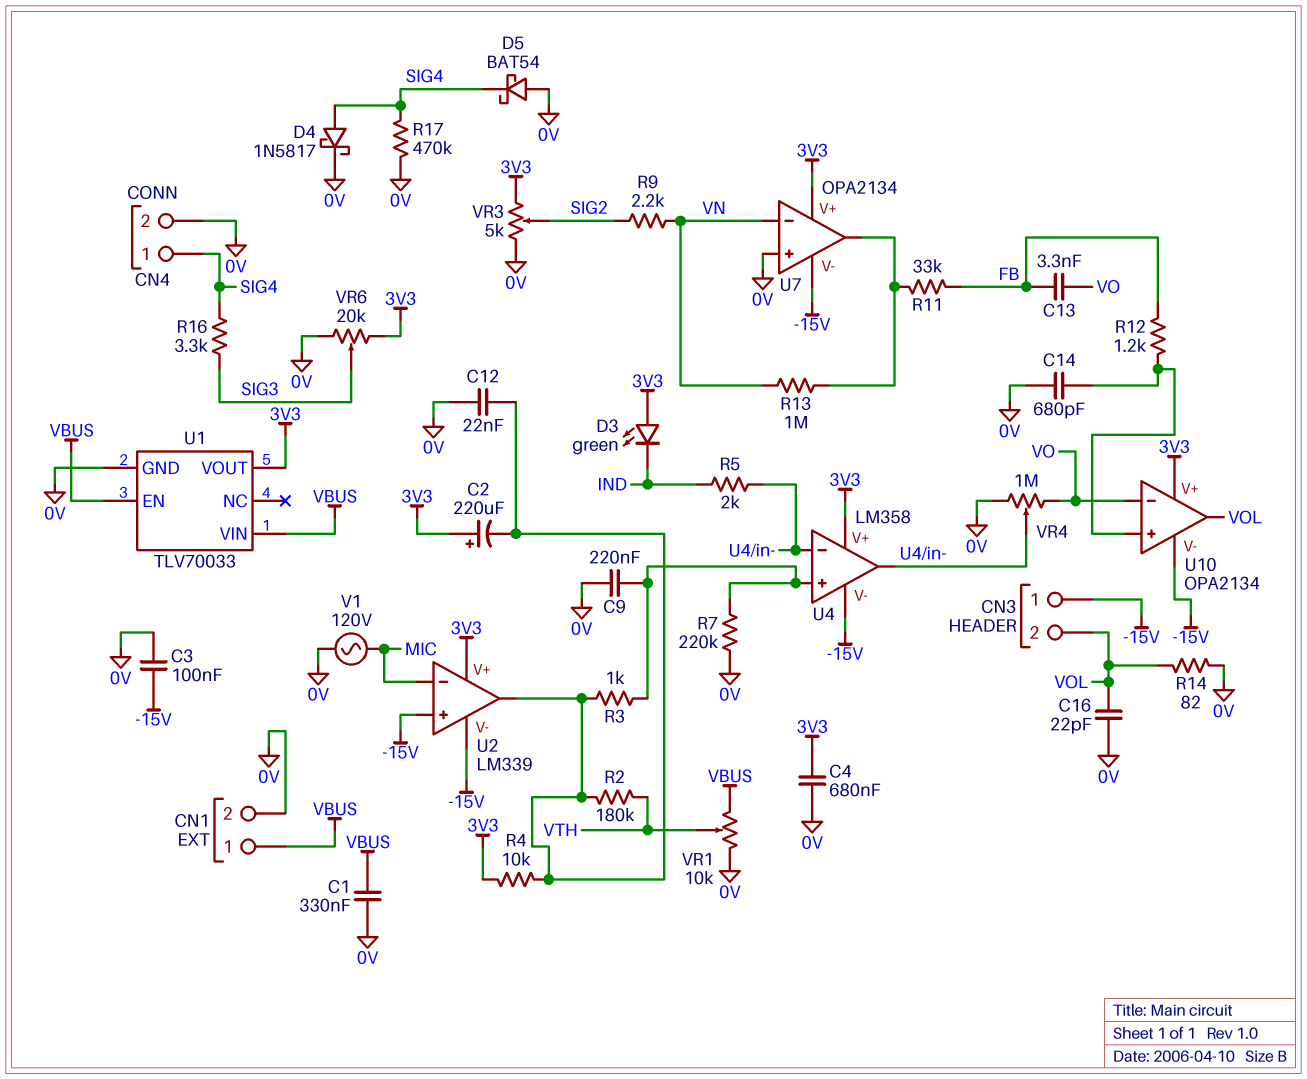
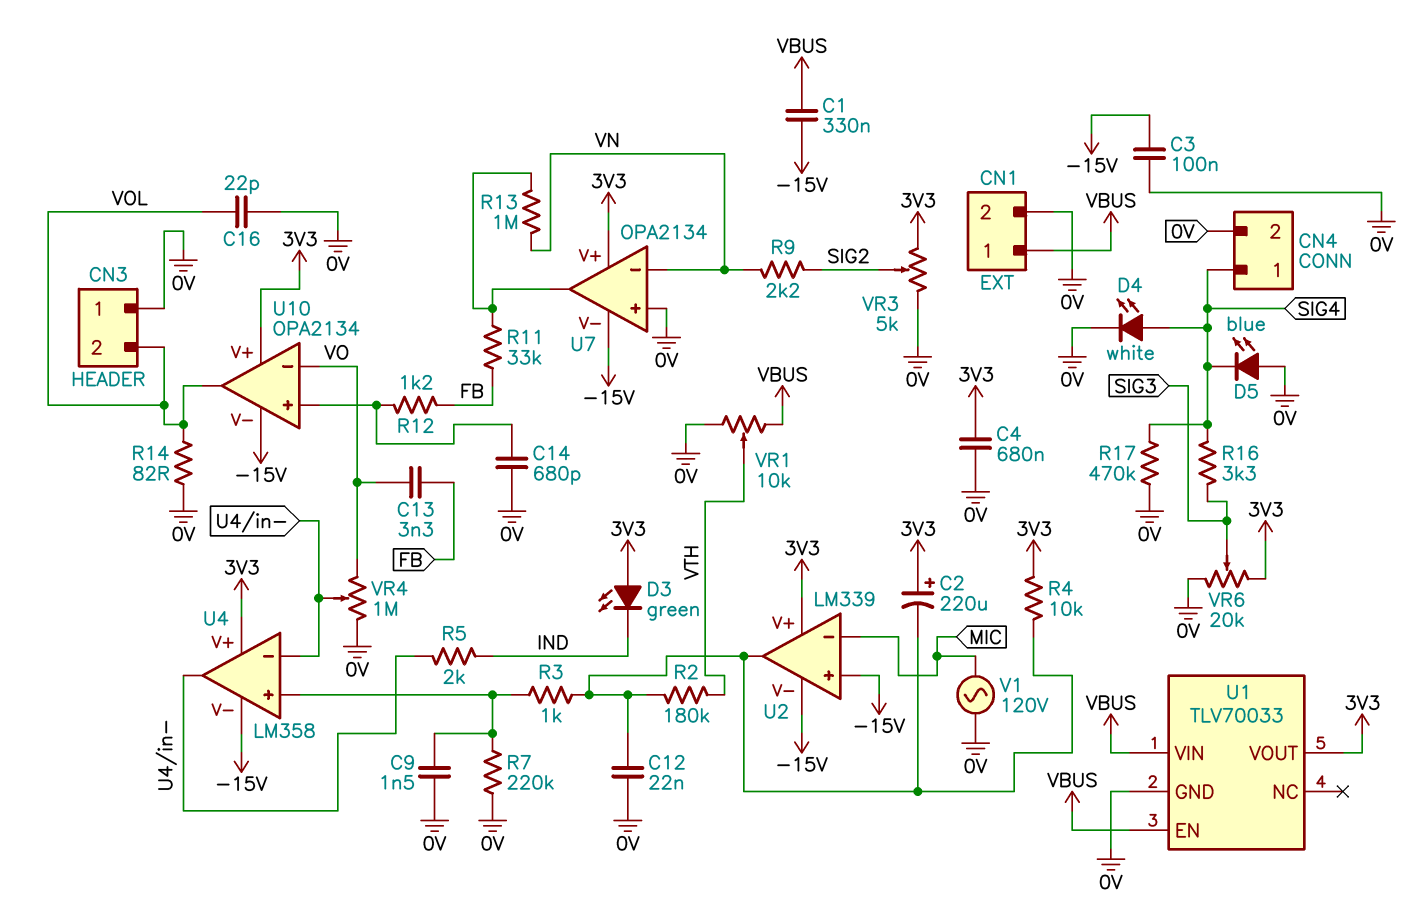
C1: 330nF (0V, VBUS) -> 330nF (-15V, VBUS)
C9: 220nF (0V, U4/in+) -> 1.5nF (0V, U4/in+)
CN3 pin 1: -15V -> 0V
D4: schottky 1N5817 (A SIG4, K 0V) -> LED white (A SIG4, K 0V)
D5: schottky BAT54 (A 0V, K SIG4) -> LED blue (A 0V, K SIG4)

